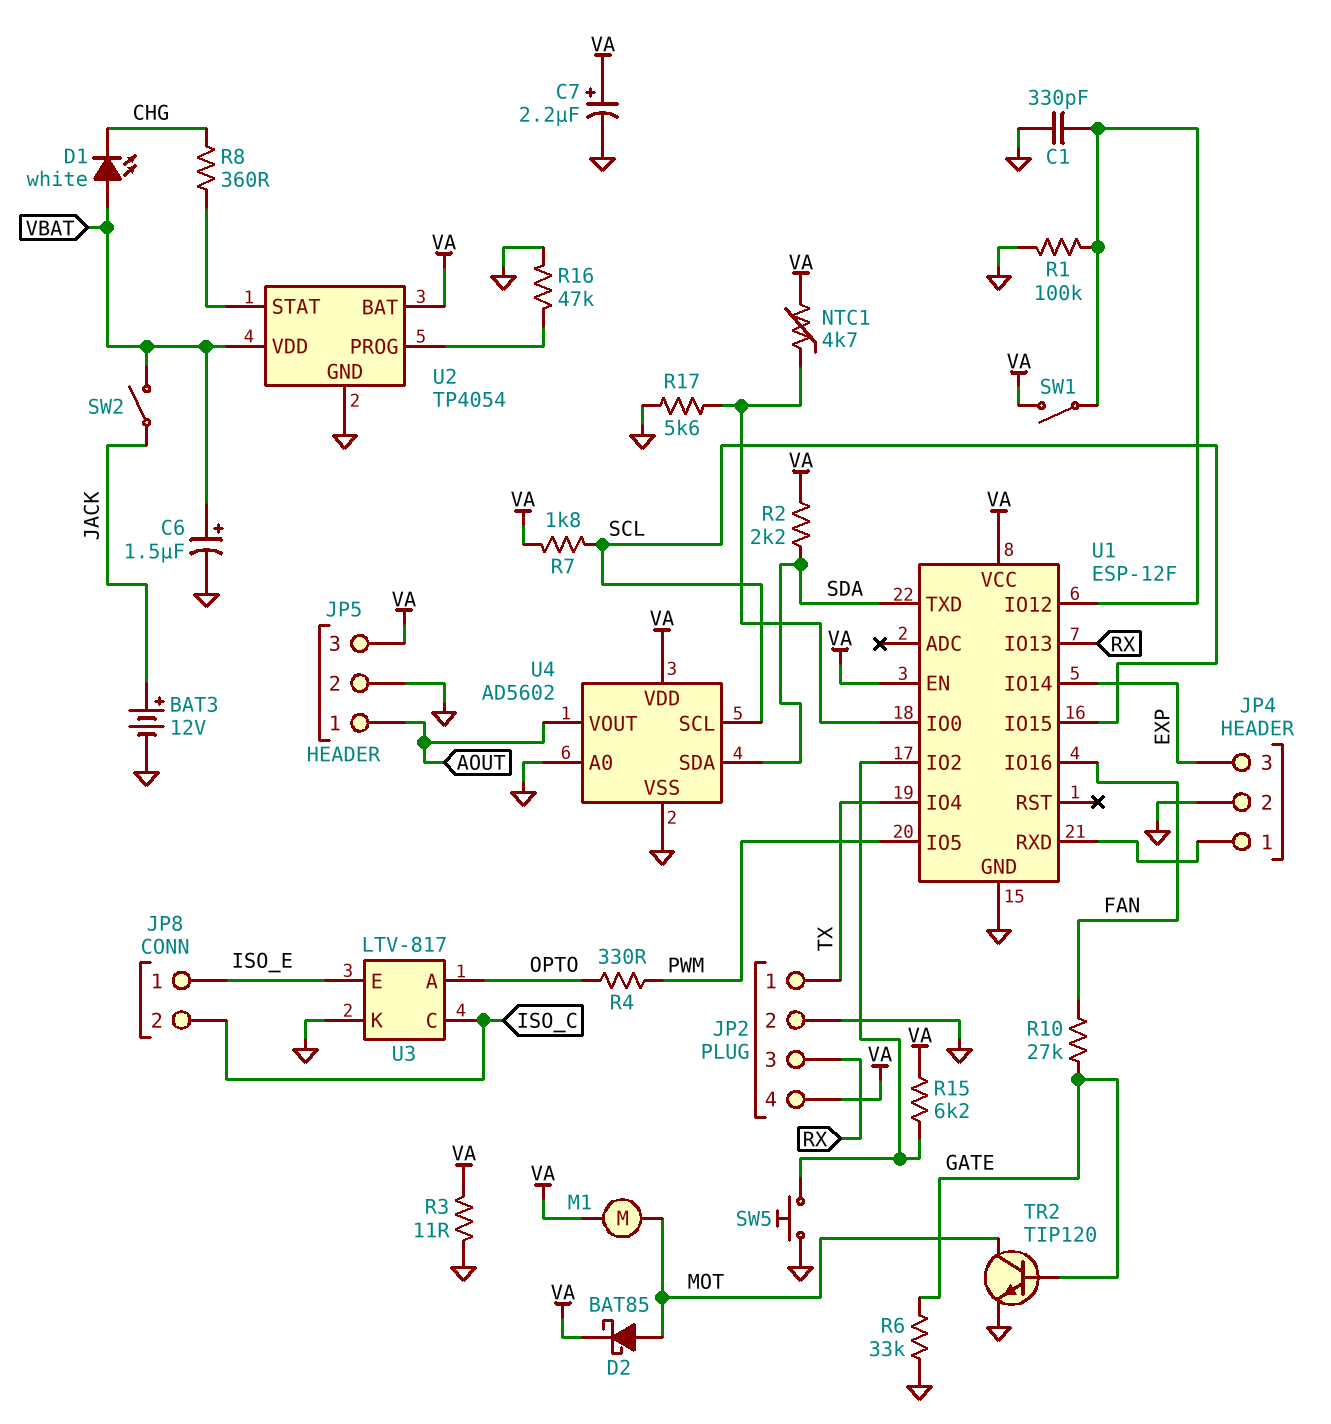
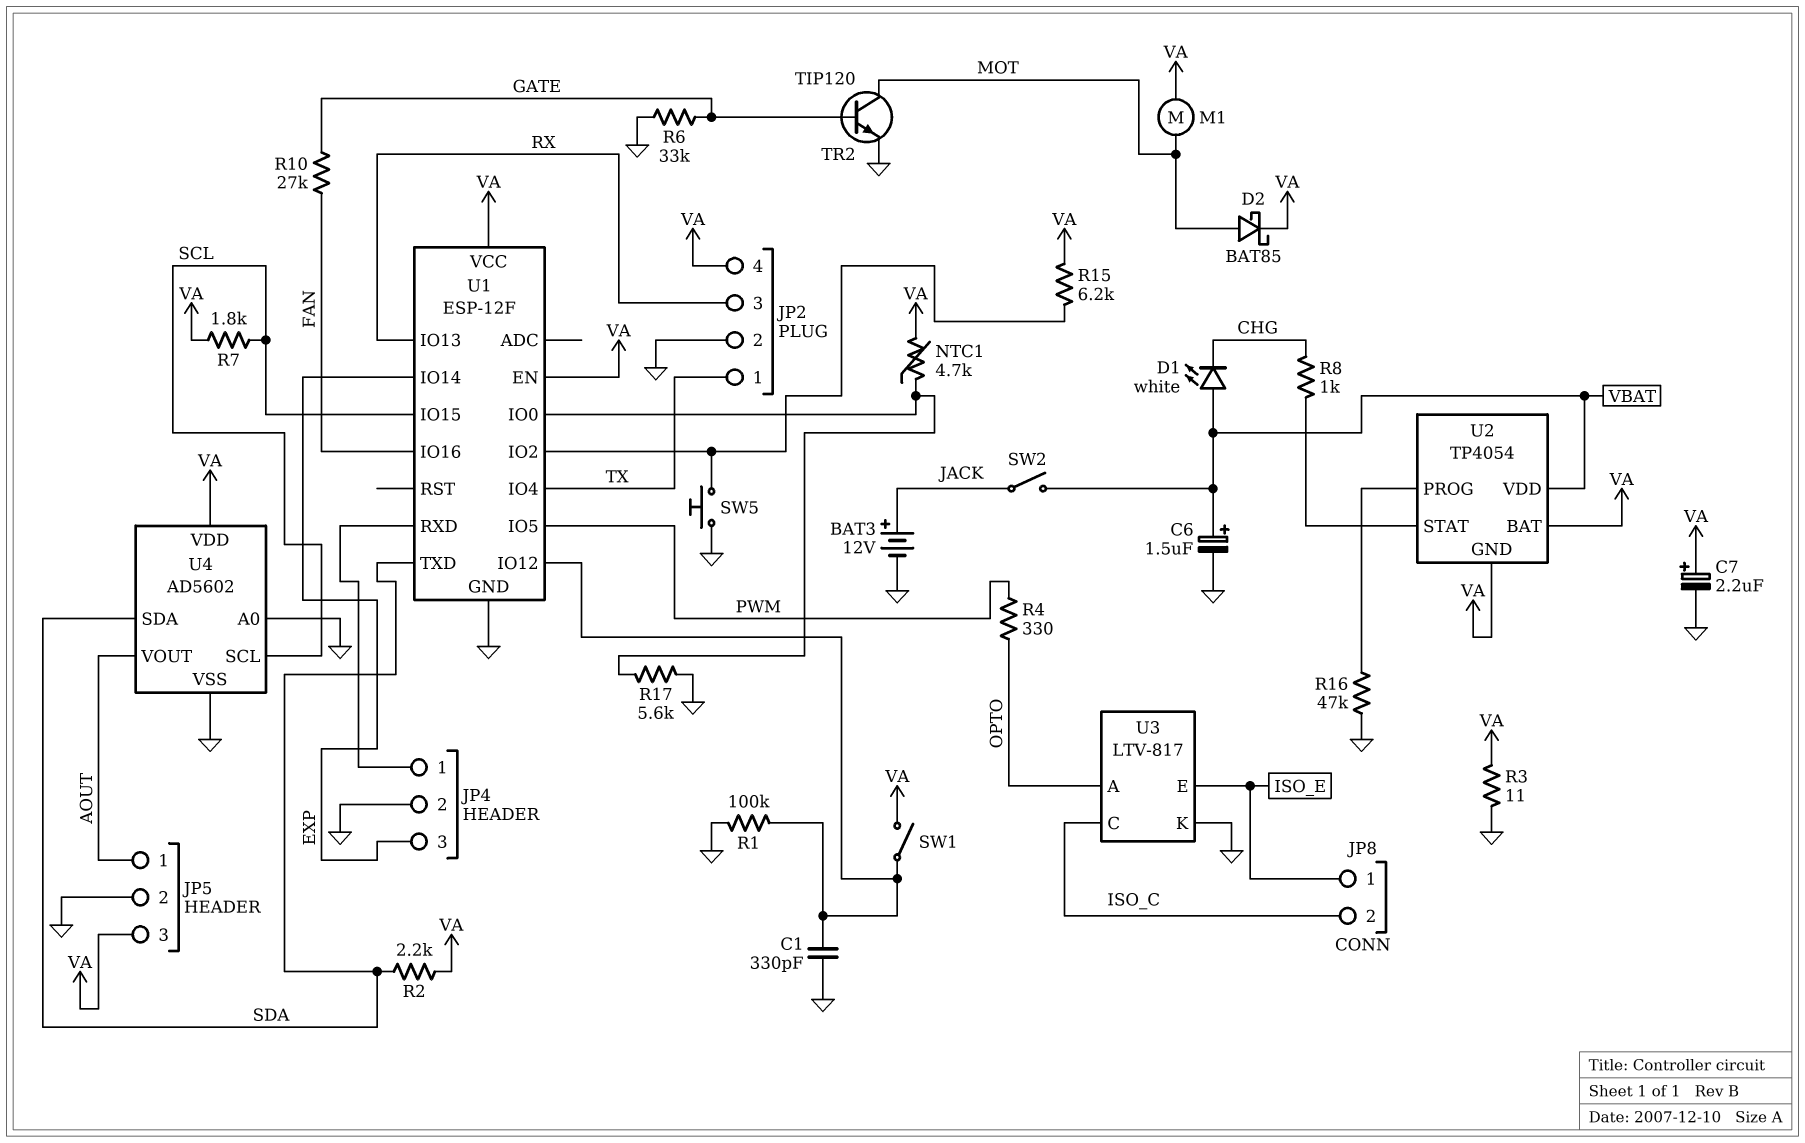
R8: 360 (CHG, U2/STAT) -> 1k (CHG, U2/STAT)
U2 pin GND: GND -> VA

